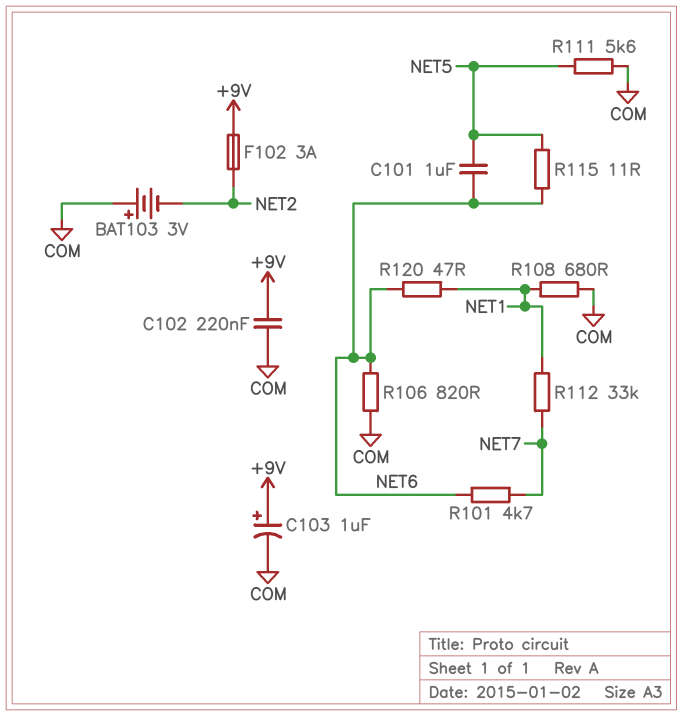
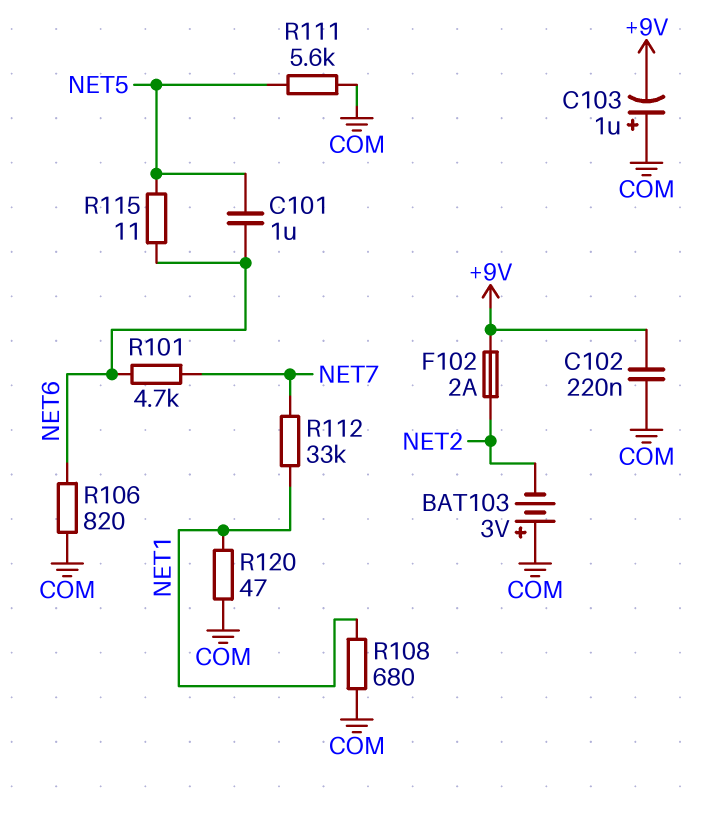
C103: 1uF (plus +9V, minus COM) -> 1uF (plus COM, minus +9V)
F102: 3A (+9V, NET2) -> 2A (+9V, NET2)
R120: 47 (NET1, NET6) -> 47 (COM, NET1)

